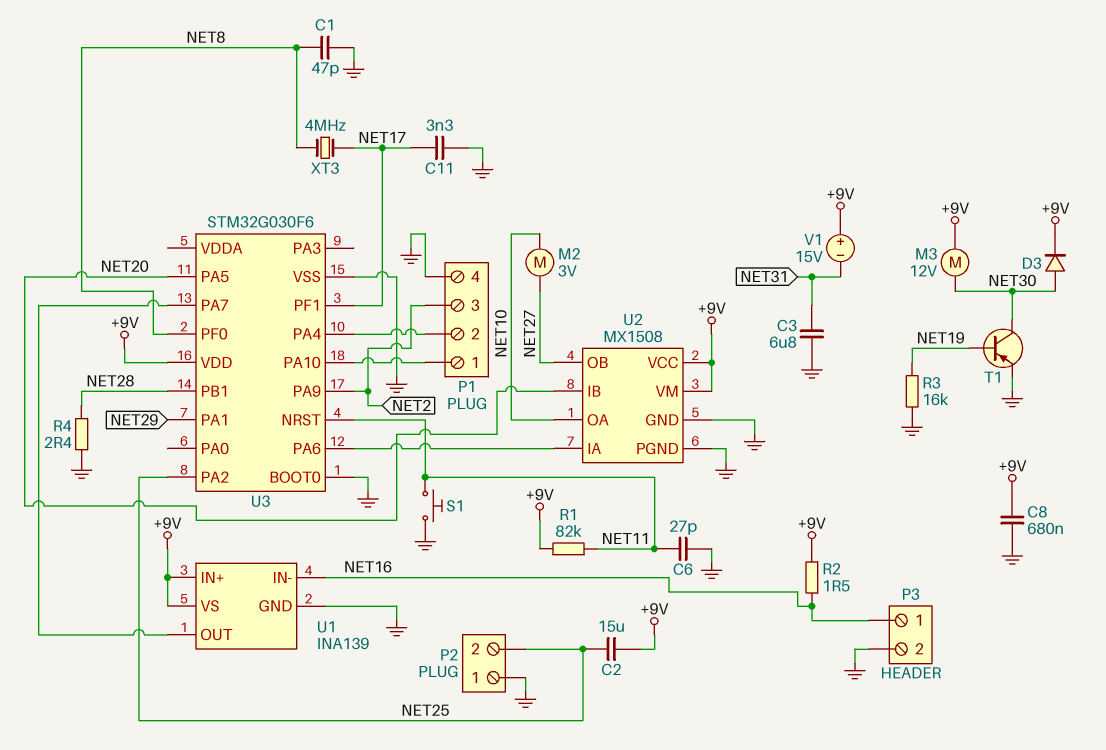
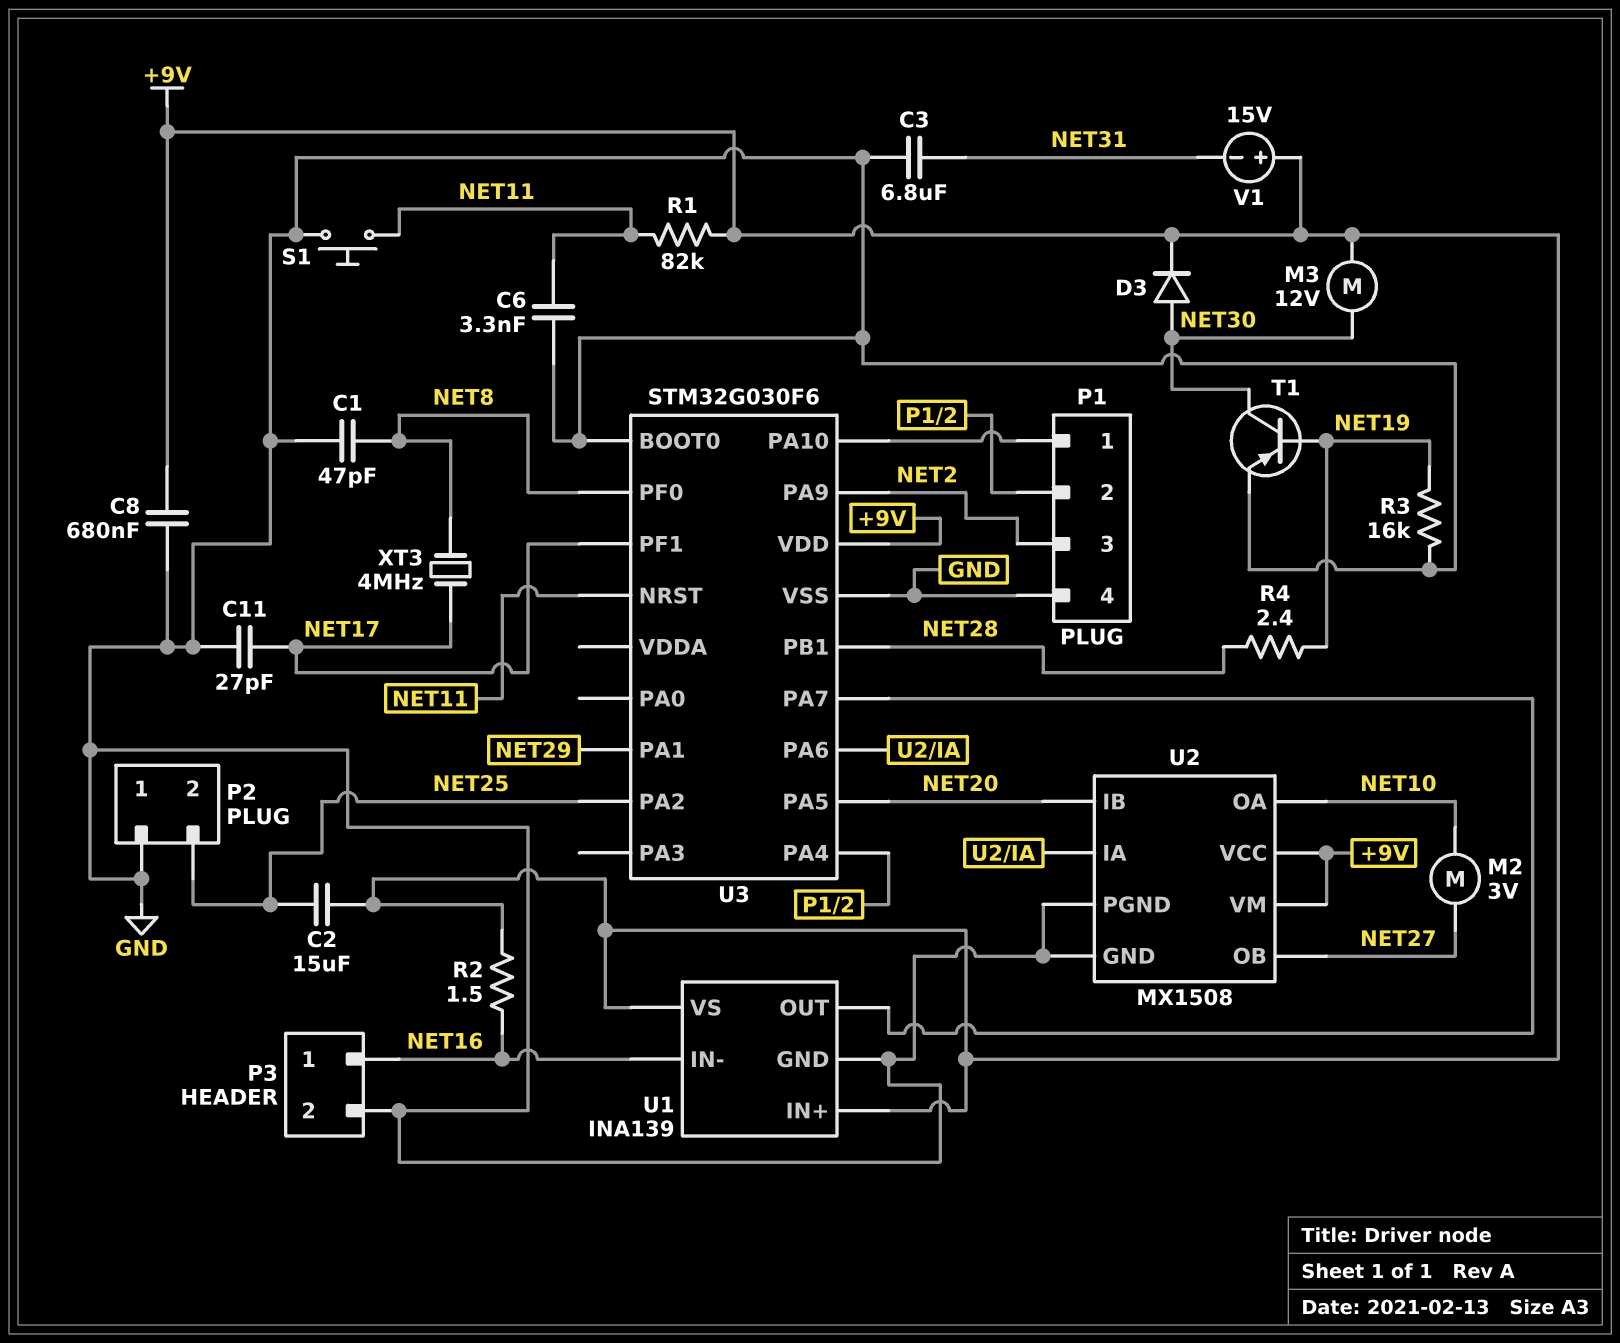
C6: 27pF (GND, NET11) -> 3.3nF (GND, NET11)
C11: 3.3nF (GND, NET17) -> 27pF (GND, NET17)
R4: 2.4 (GND, NET28) -> 2.4 (NET19, NET28)

